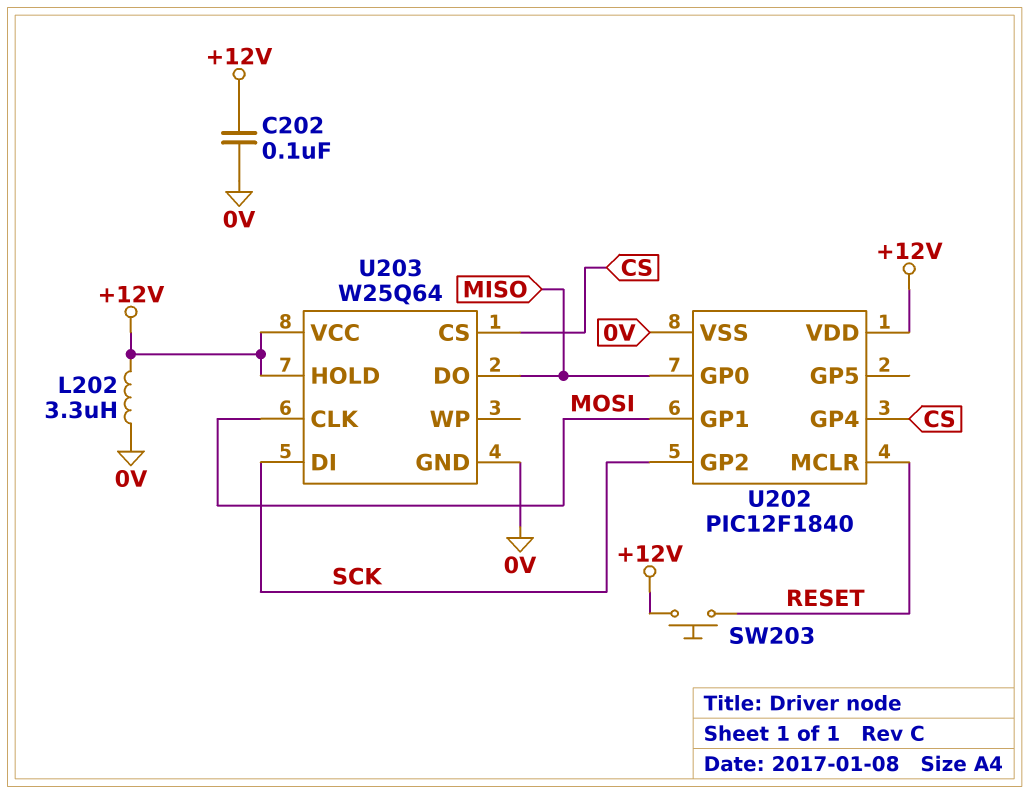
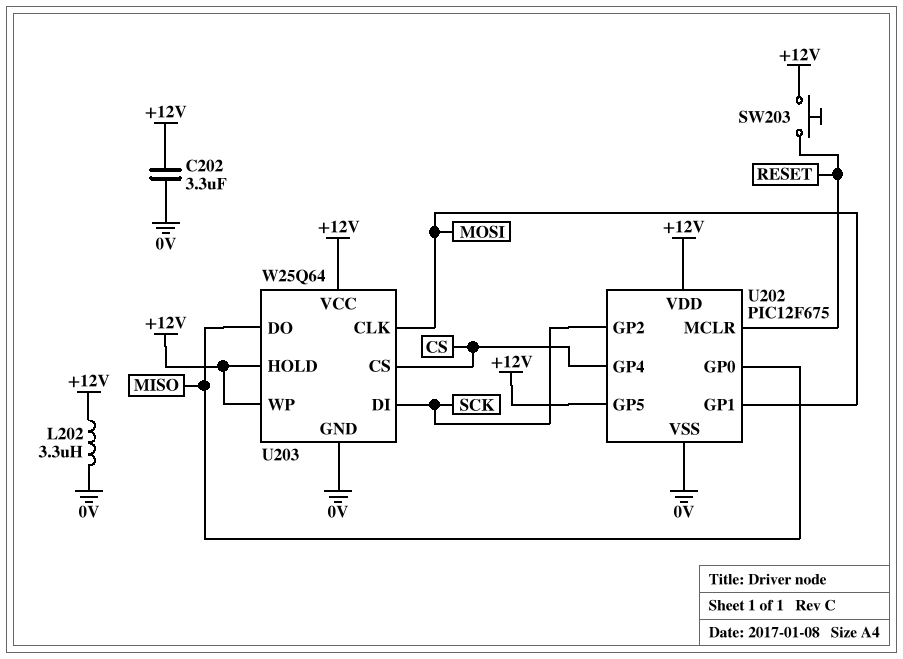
C202: 100nF (+12V, 0V) -> 3.3uF (+12V, 0V)
U202: PIC12F1840 -> PIC12F675
U202 pin GP5: none -> +12V
U203 pin WP: none -> +12V

